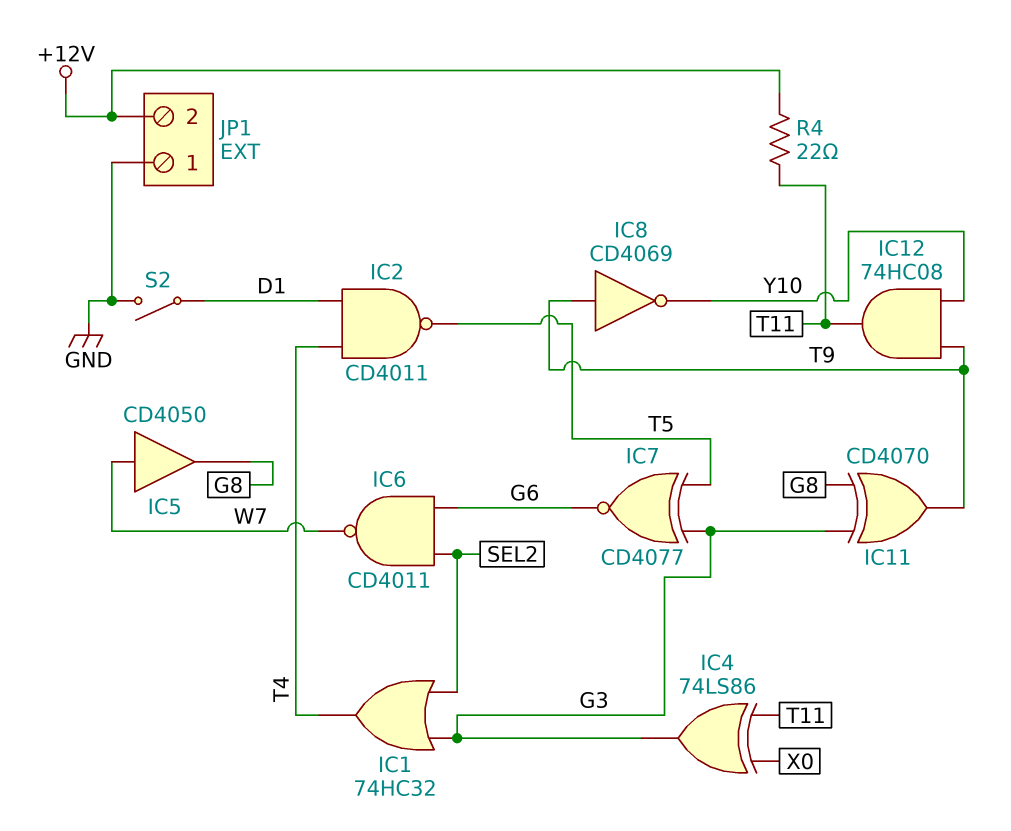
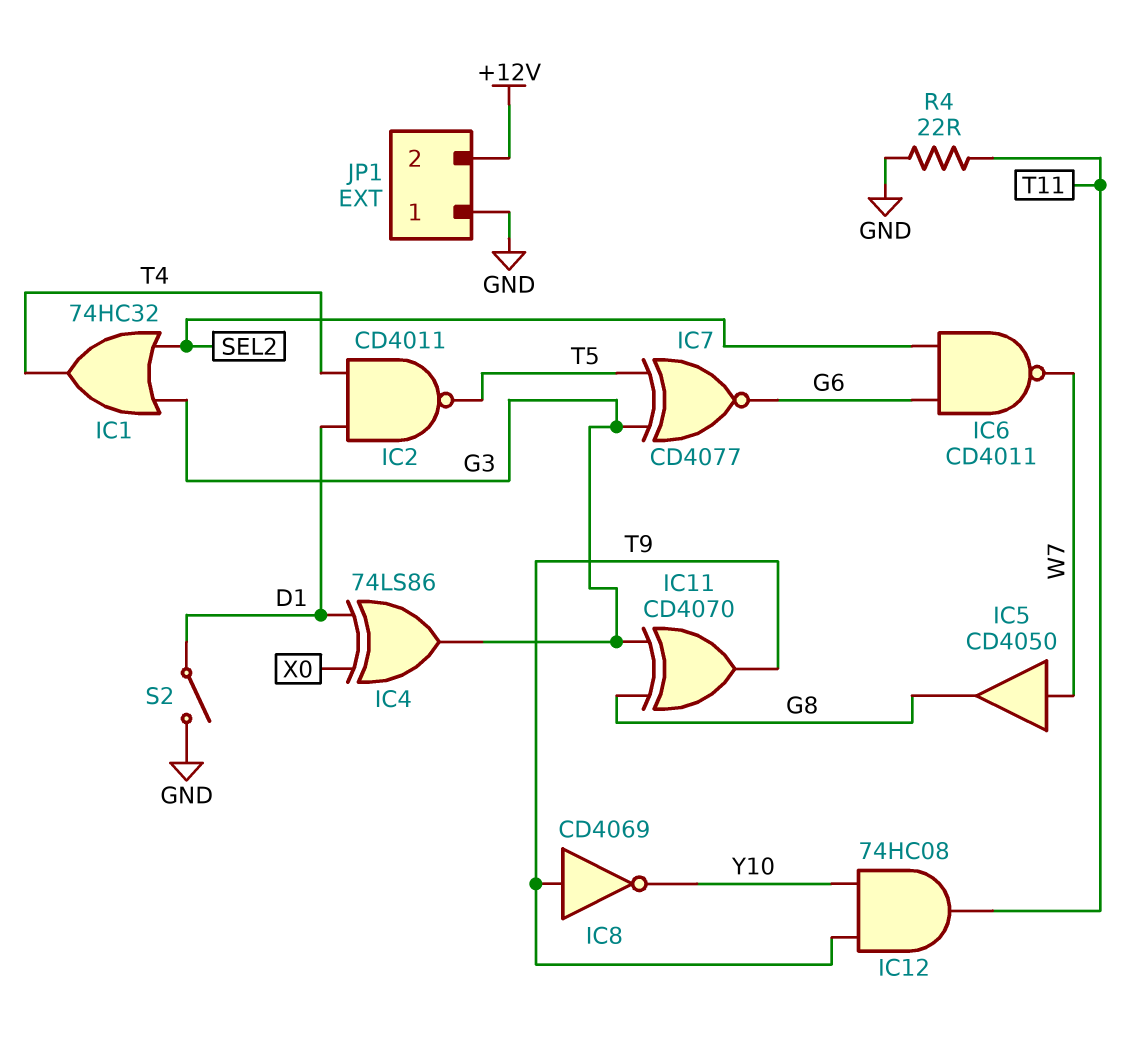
IC4: XOR 74LS86 (in T11, in X0, out G3) -> XOR 74LS86 (in D1, in X0, out G3)
R4: 22 (+12V, T11) -> 22 (GND, T11)

